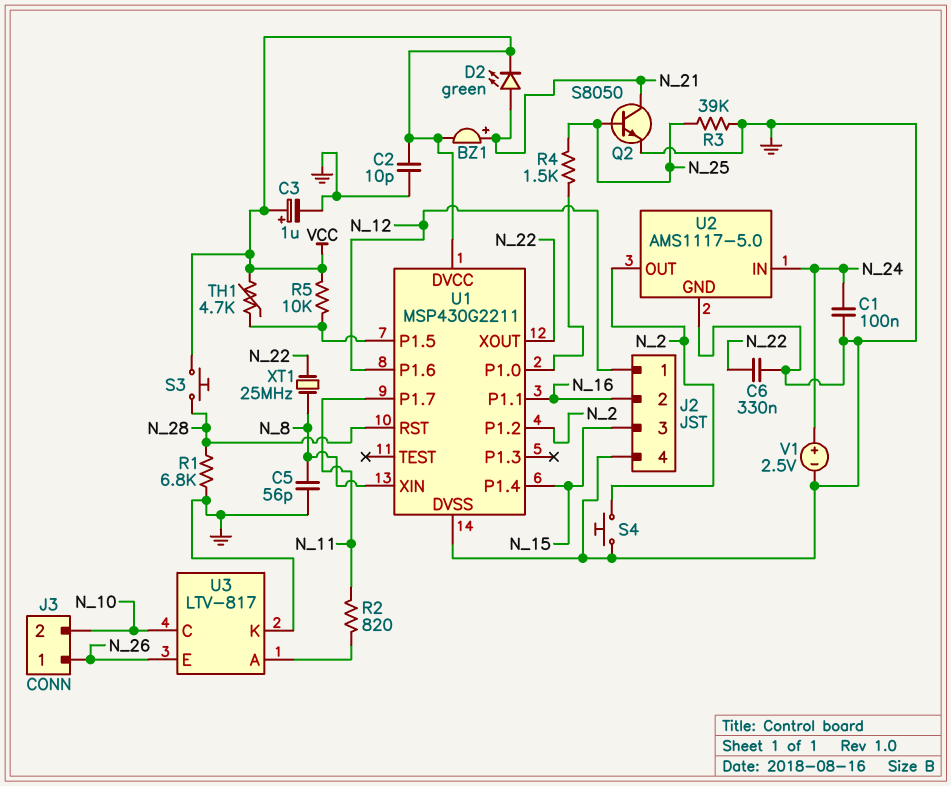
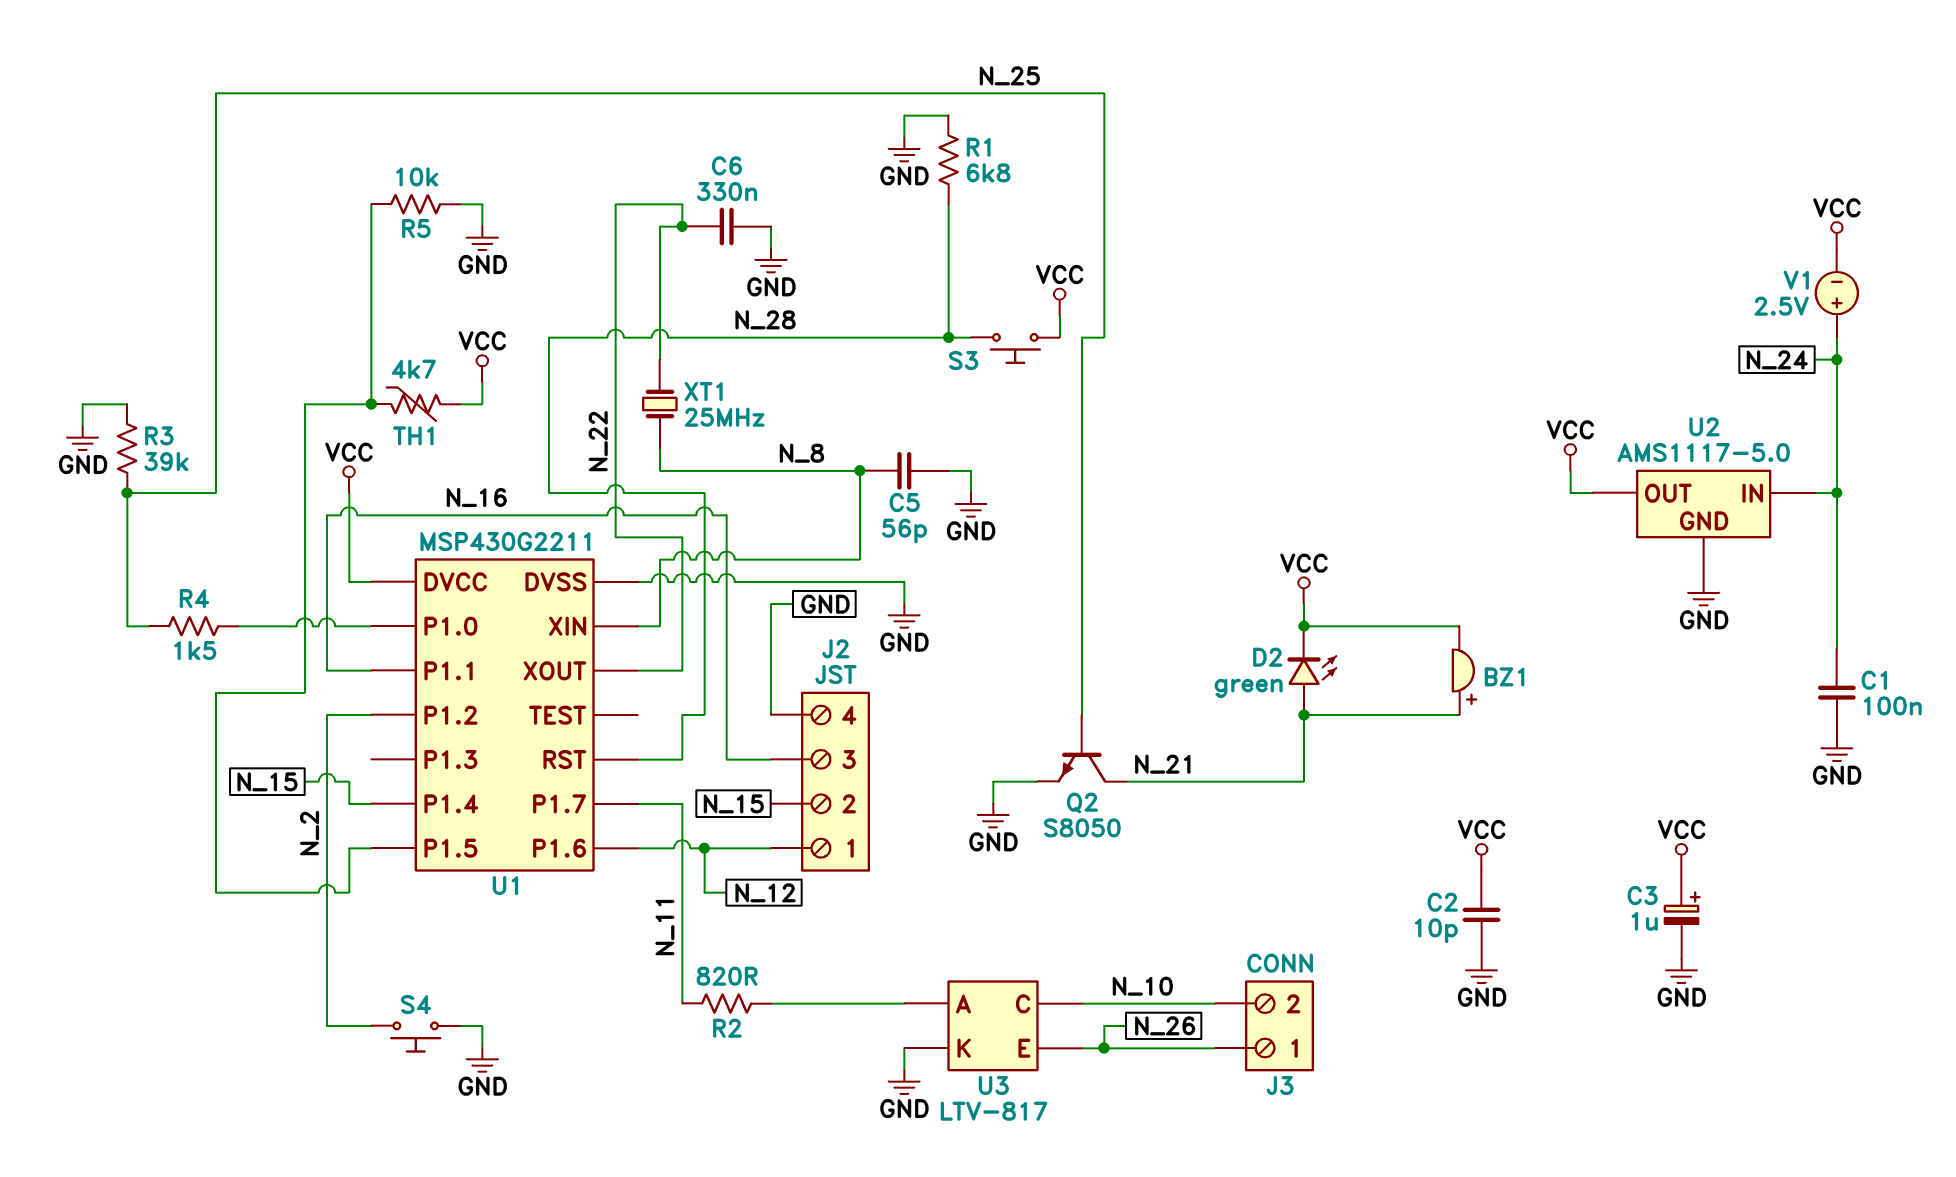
J2 pin 2: N_16 -> N_15
J2 pin 3: N_15 -> N_16
R5: 10k (U1/P1.5, VCC) -> 10k (GND, U1/P1.5)
U2 pin OUT: N_2 -> VCC
V1: 2.5V (plus N_24, minus GND) -> 2.5V (plus N_24, minus VCC)

